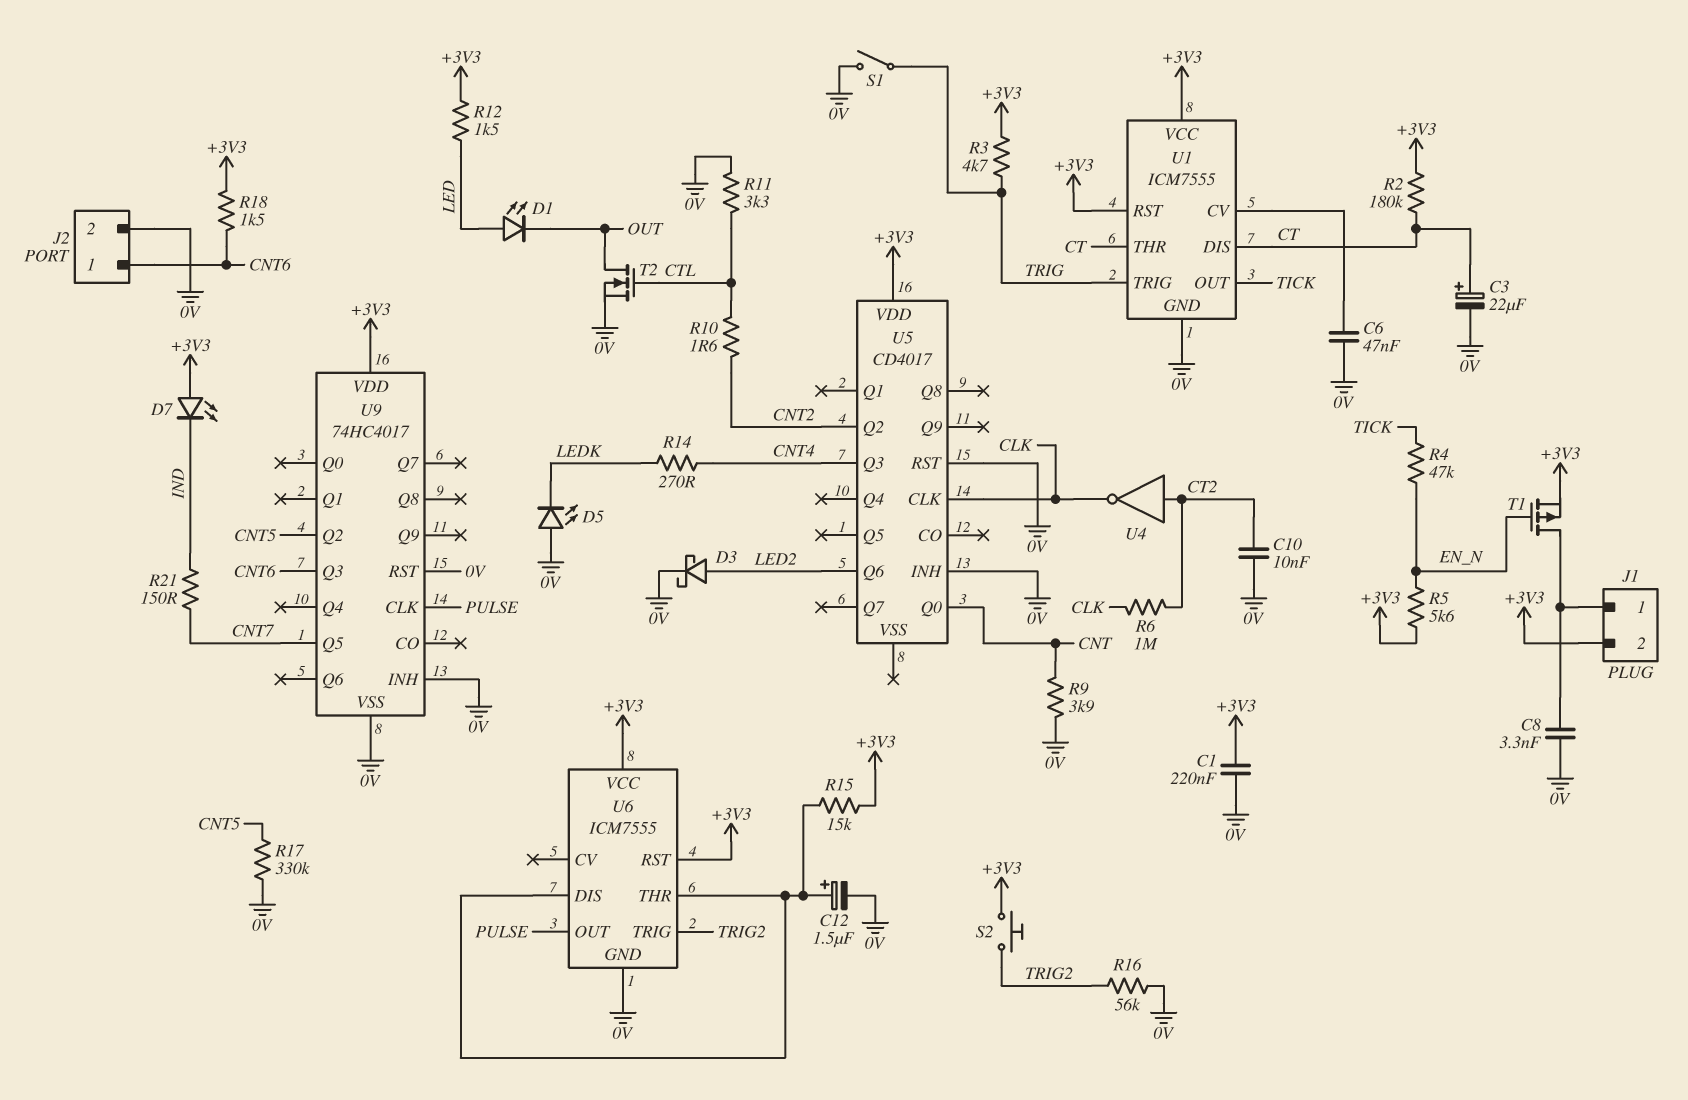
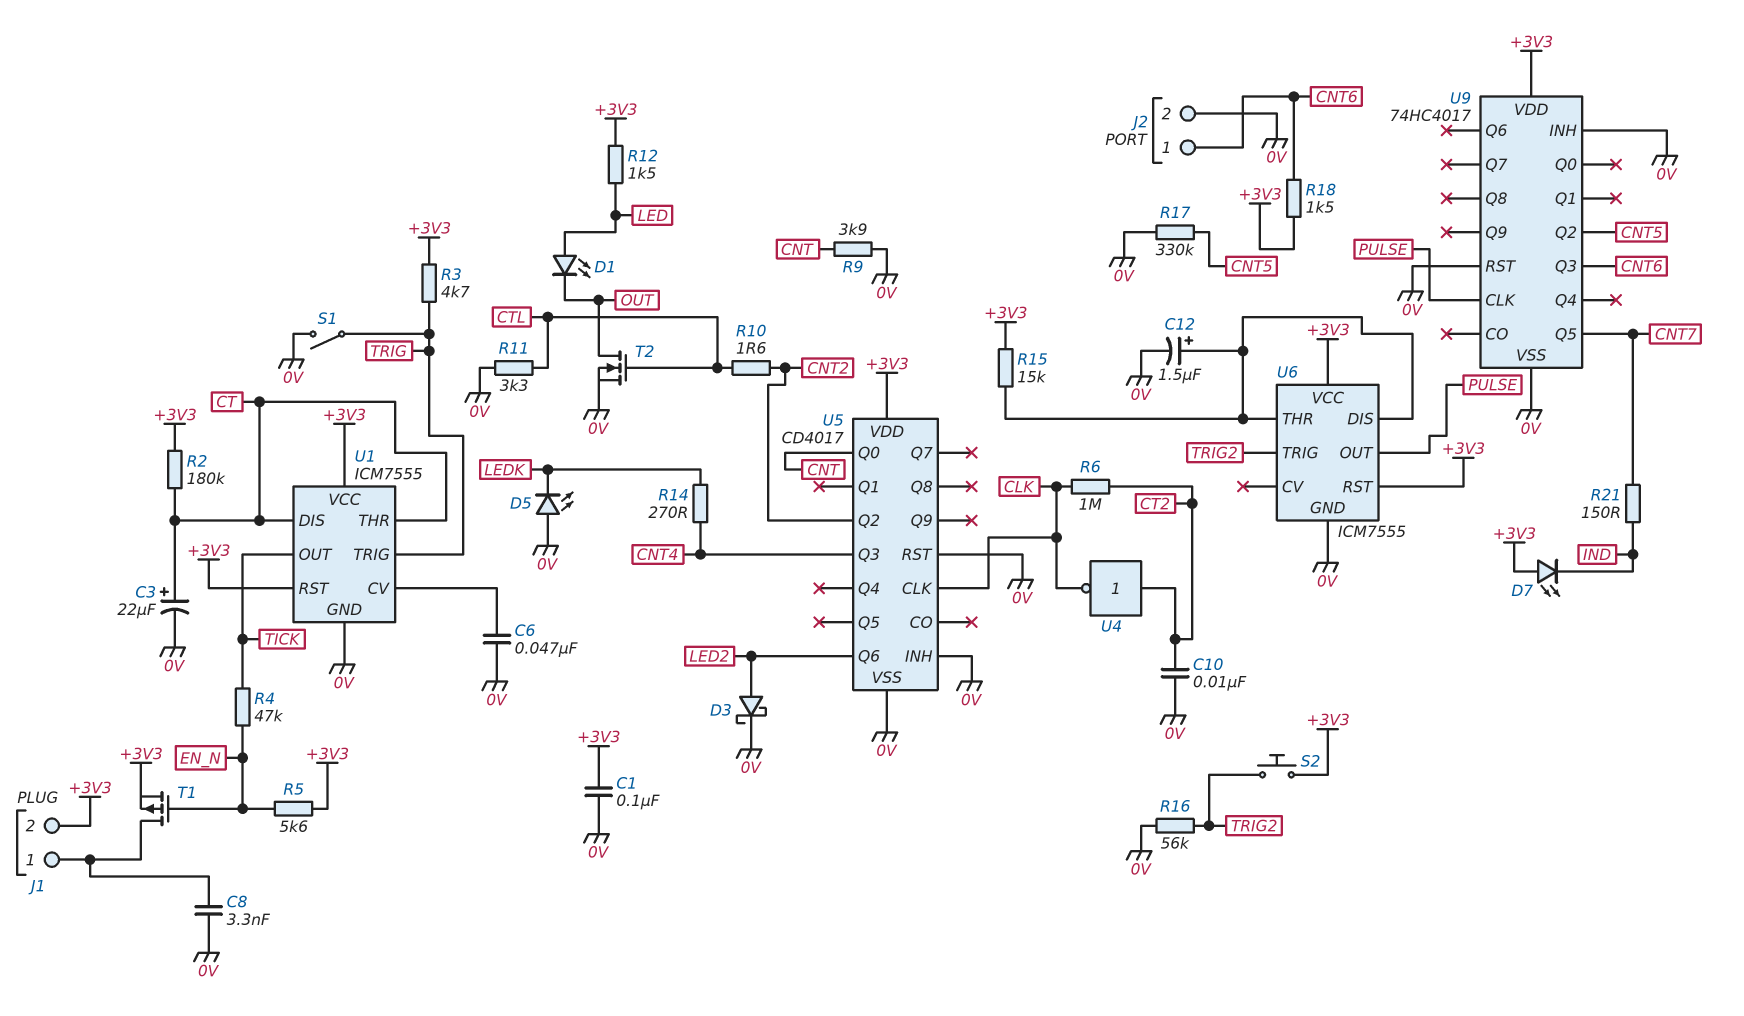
C1: 220nF (+3V3, 0V) -> 100nF (+3V3, 0V)
U5 pin VSS: none -> 0V

